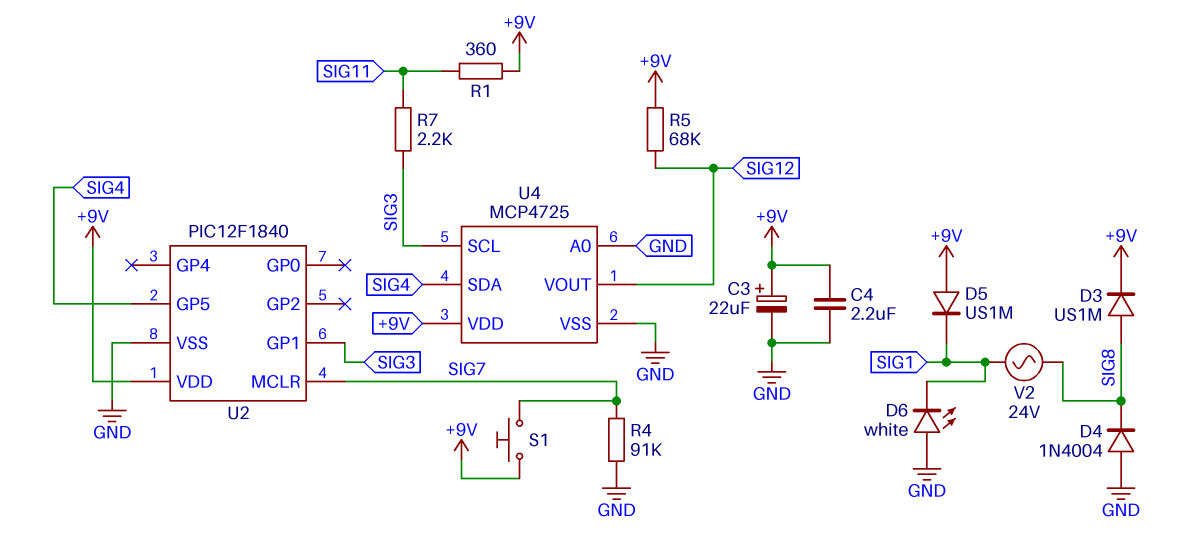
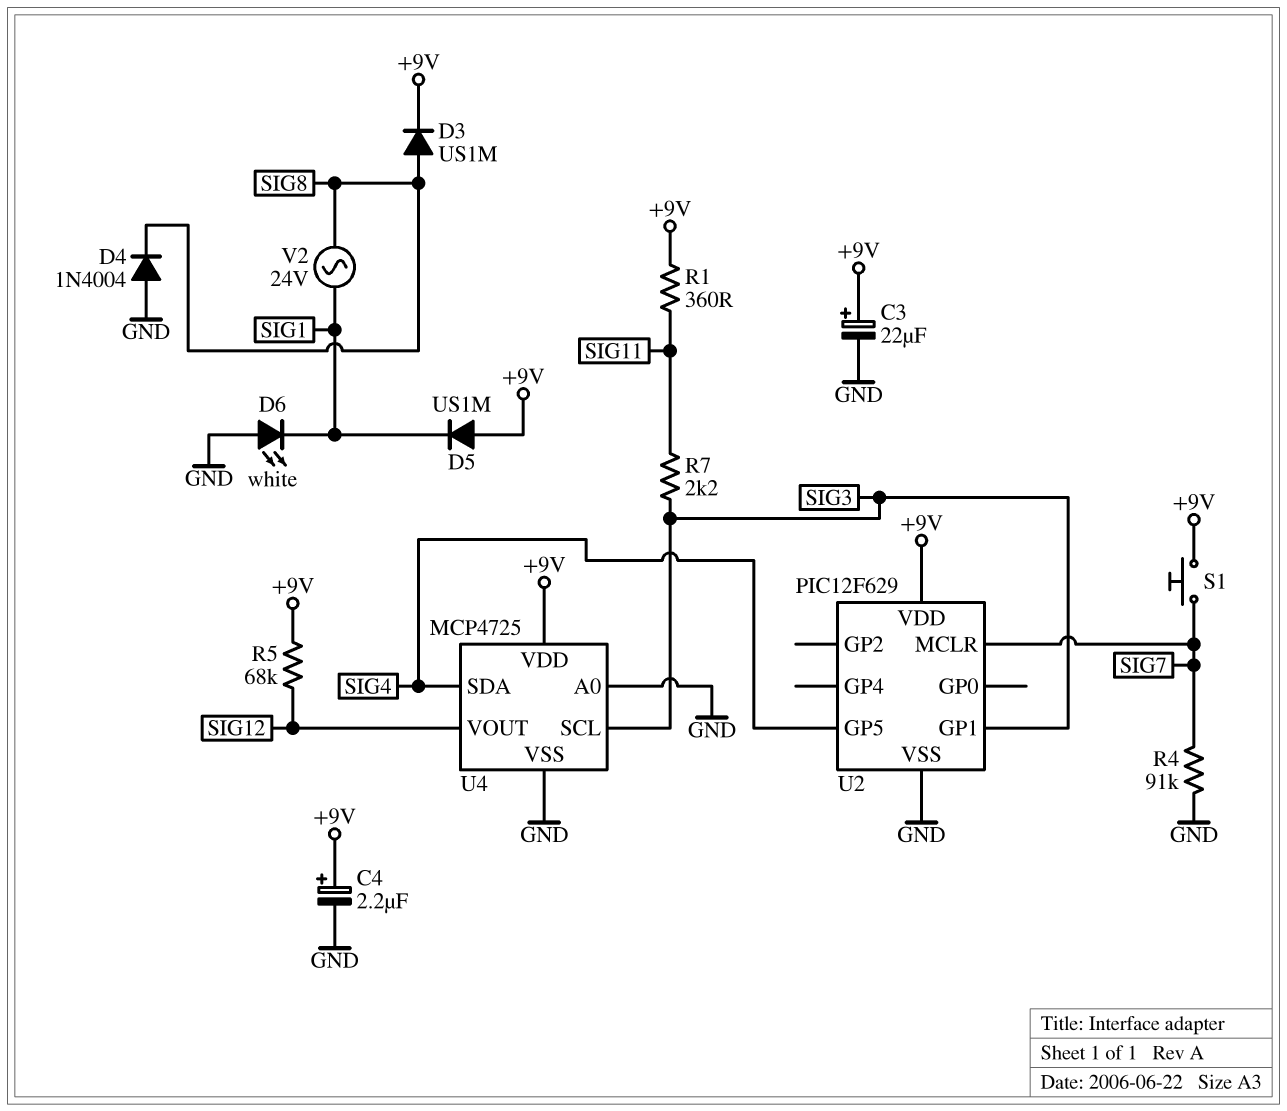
C4: 2.2uF (+9V, GND) -> 2.2uF (plus +9V, minus GND)
U2: PIC12F1840 -> PIC12F629

